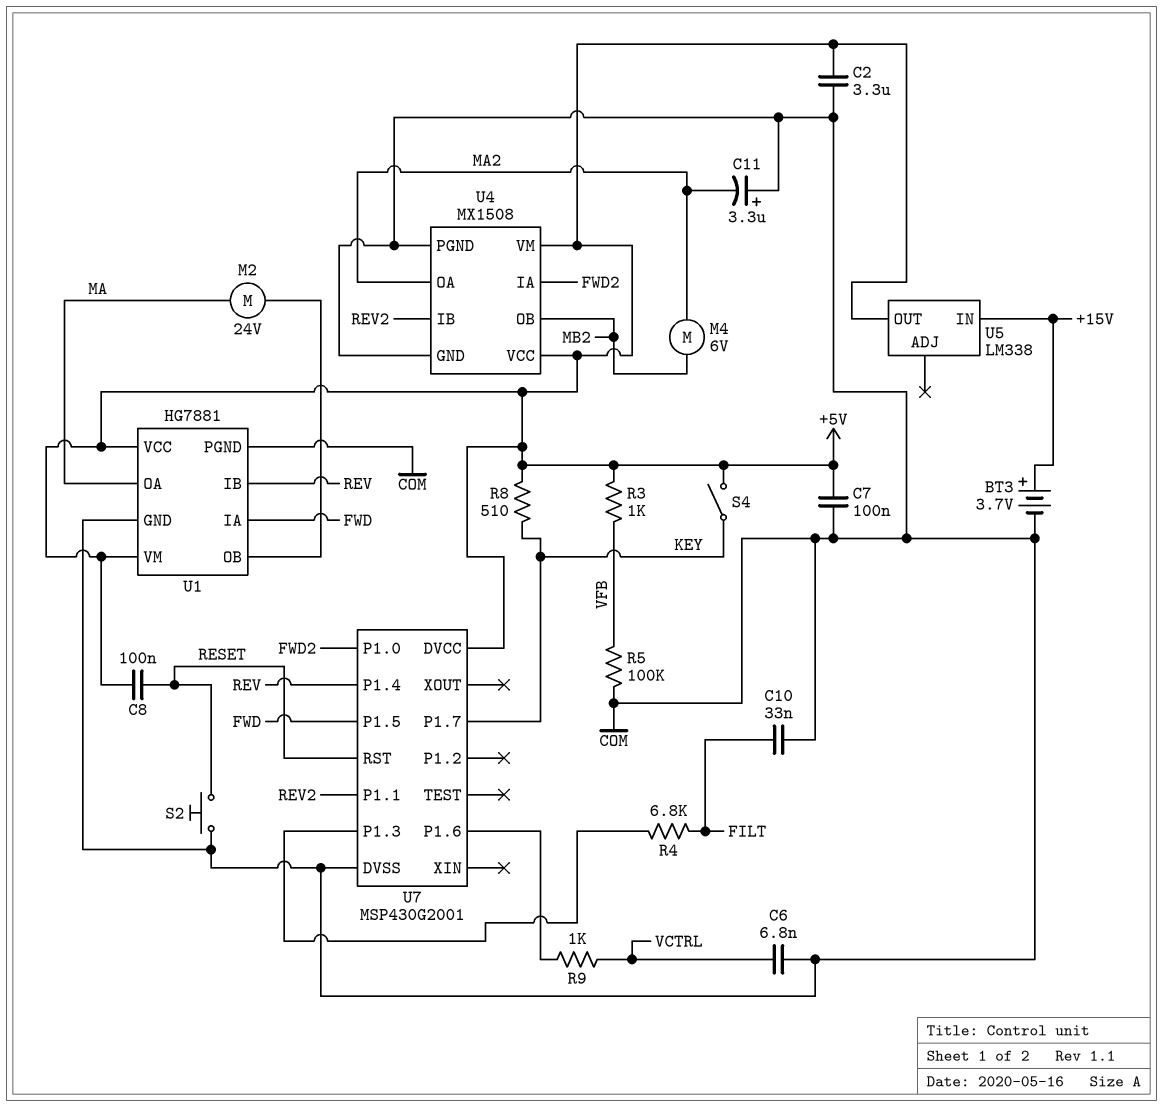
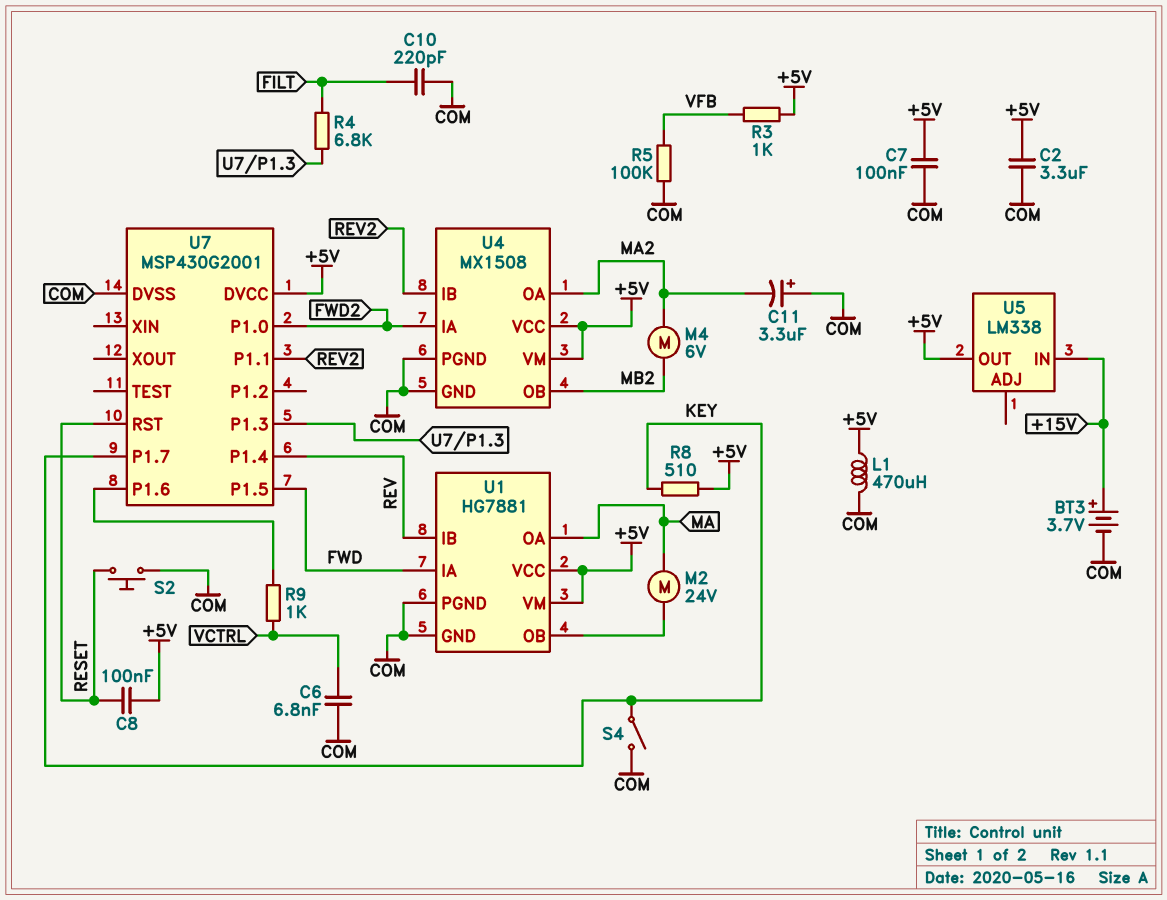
C10: 33nF (COM, FILT) -> 220pF (COM, FILT)
L1: none -> 470uH (+5V, COM)
S4: switch (+5V, KEY) -> switch (COM, KEY)

